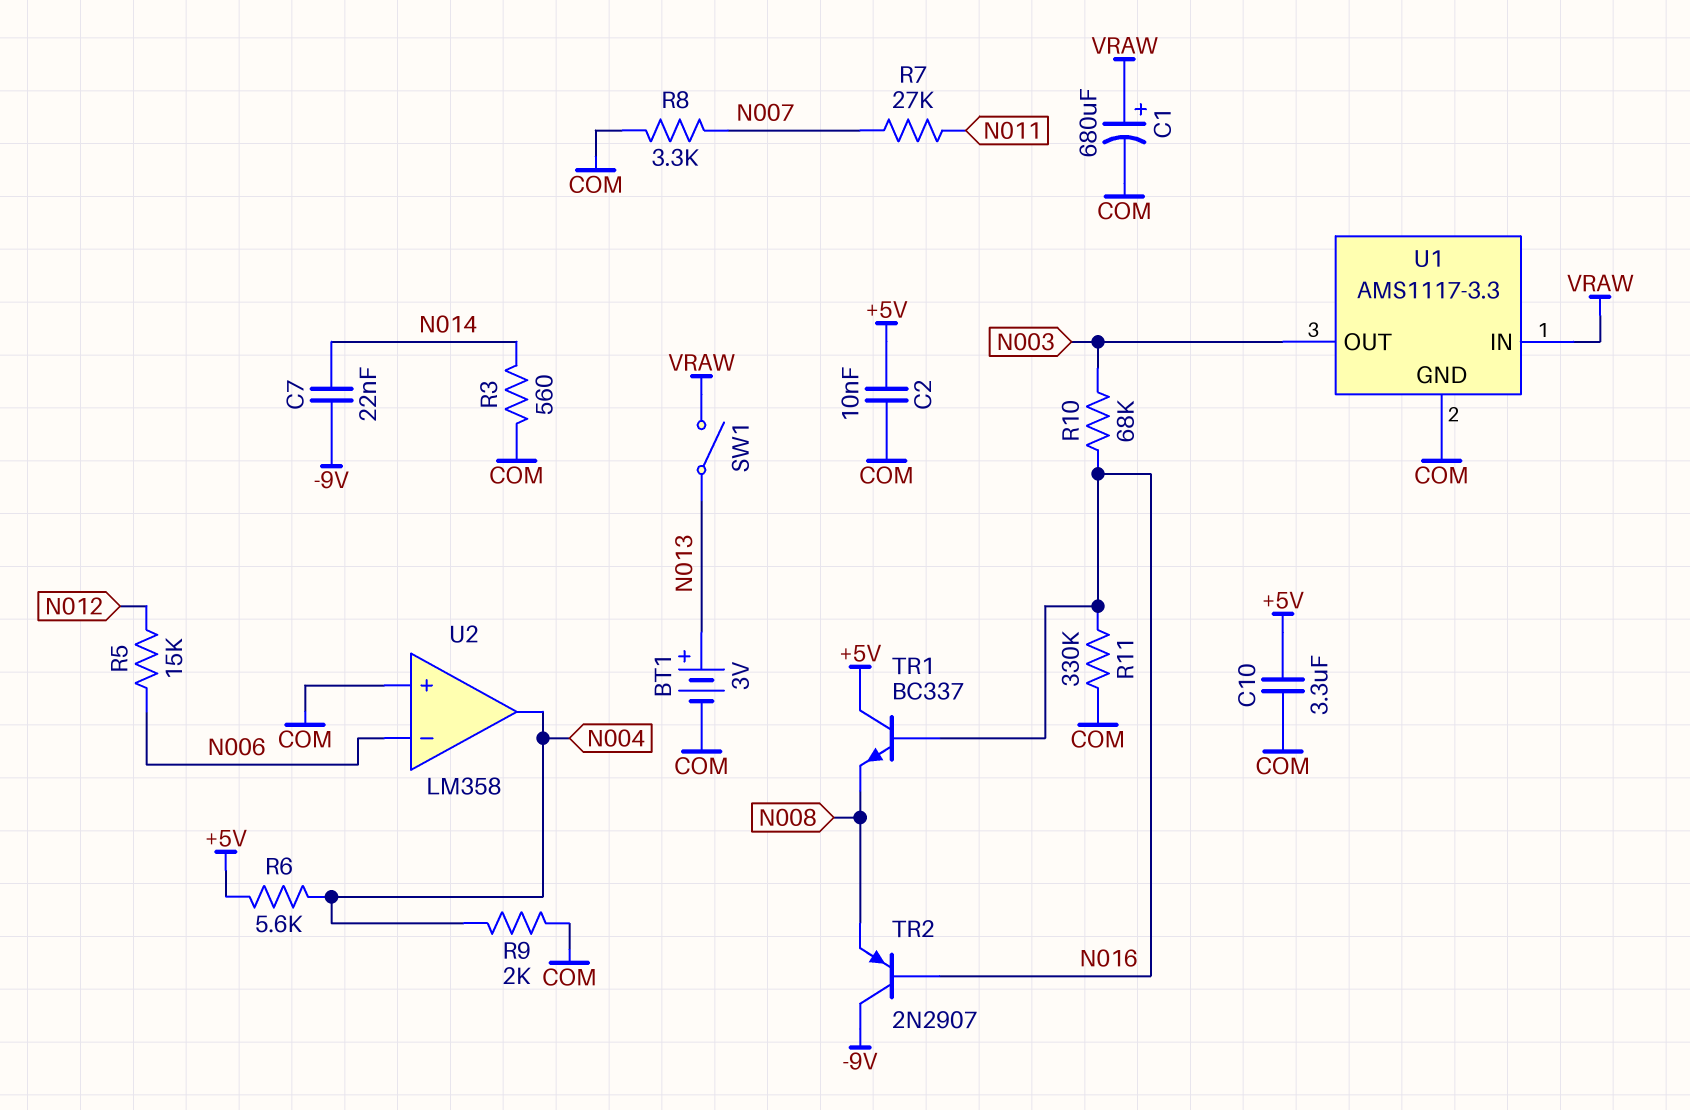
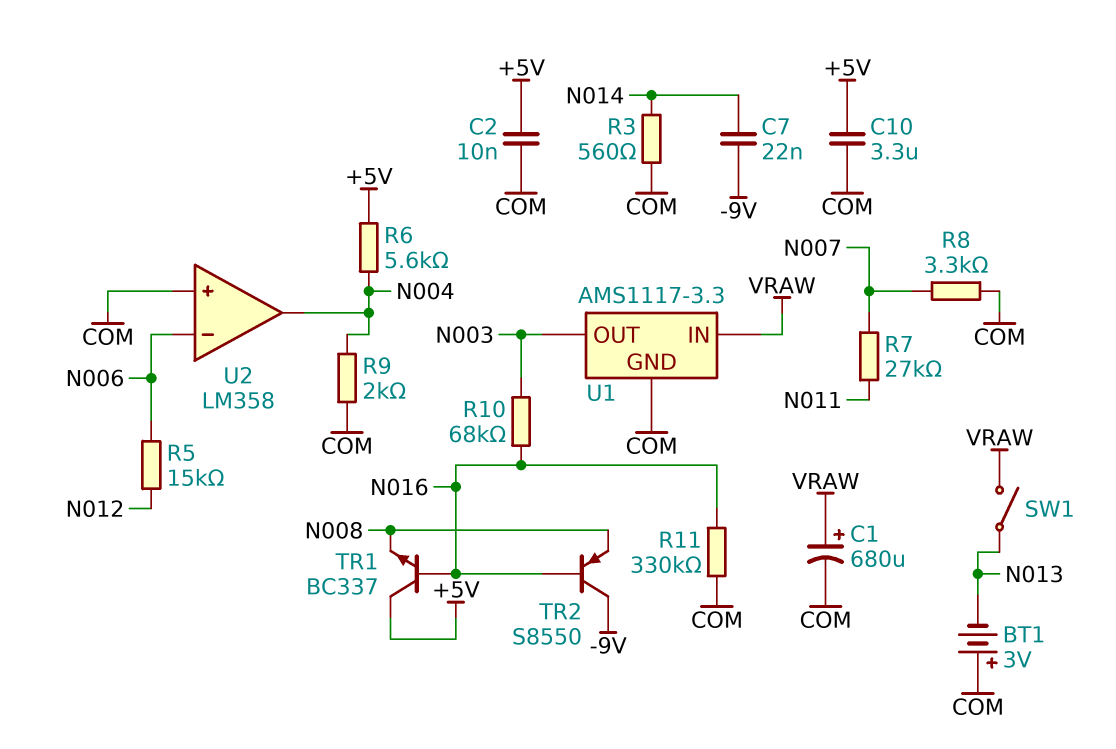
BT1: 3V (plus N013, minus COM) -> 3V (plus COM, minus N013)
TR2: PNP 2N2907 (B N016, C -9V, E N008) -> PNP S8550 (B N016, C -9V, E N008)

